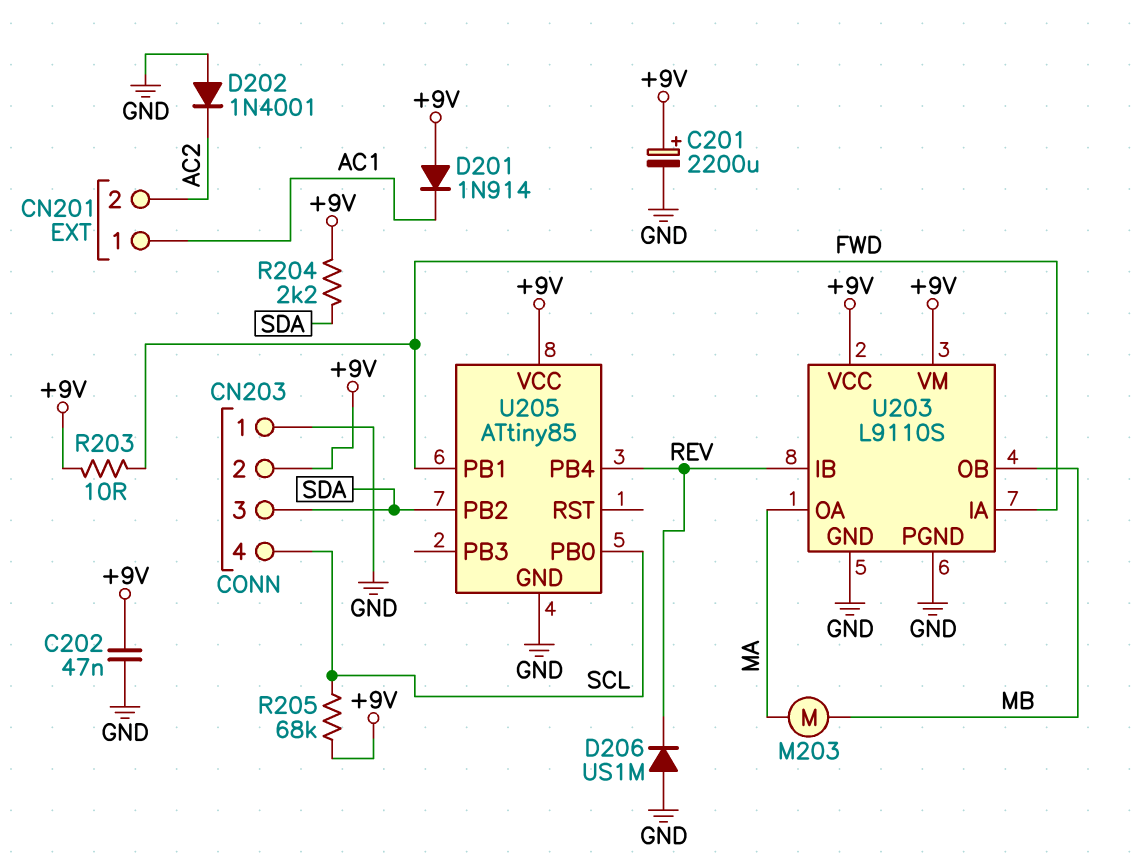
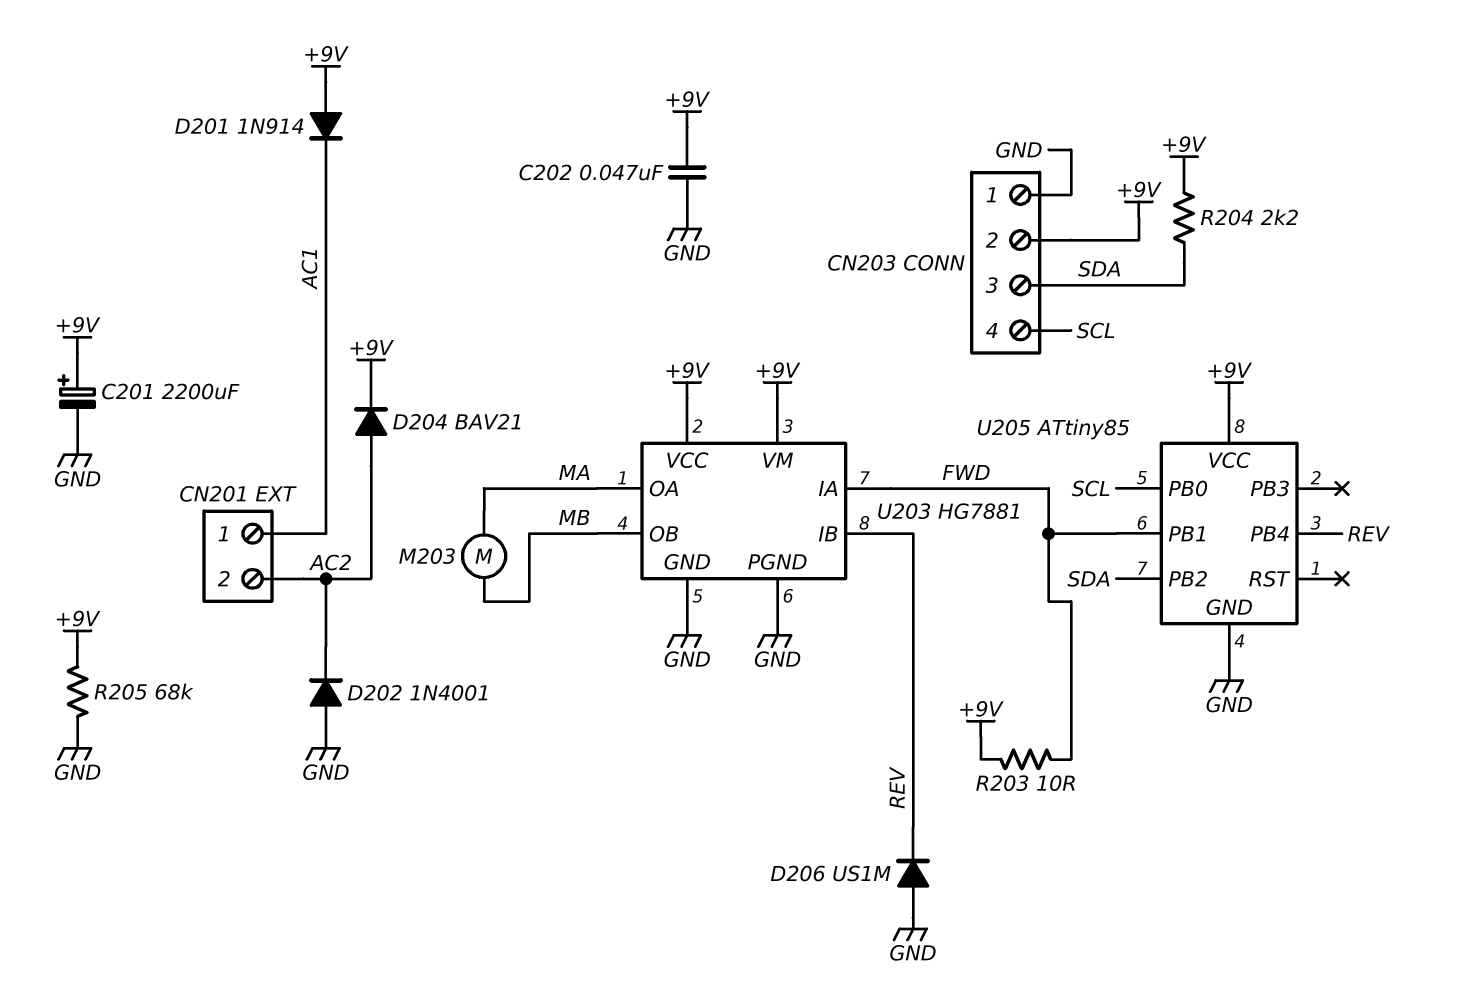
D204: none -> diode BAV21 (A AC2, K +9V)
R205: 68k (+9V, SCL) -> 68k (+9V, GND)
U203: L9110S -> HG7881

